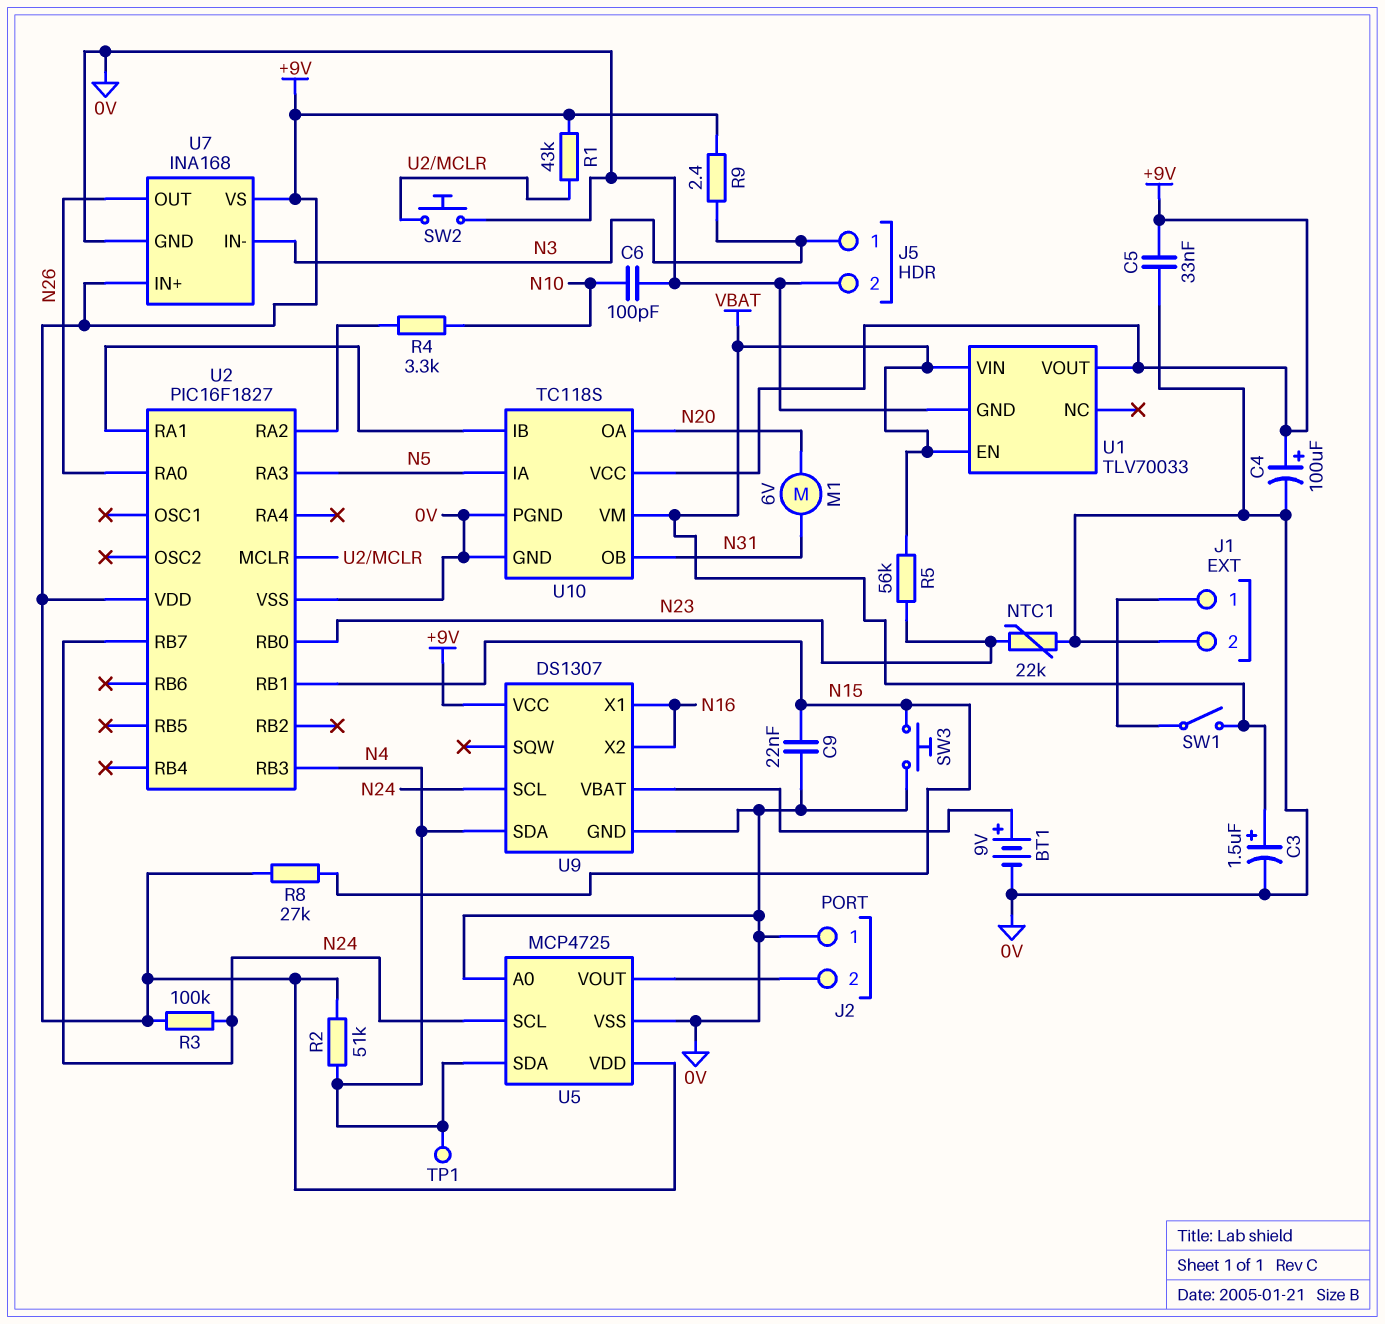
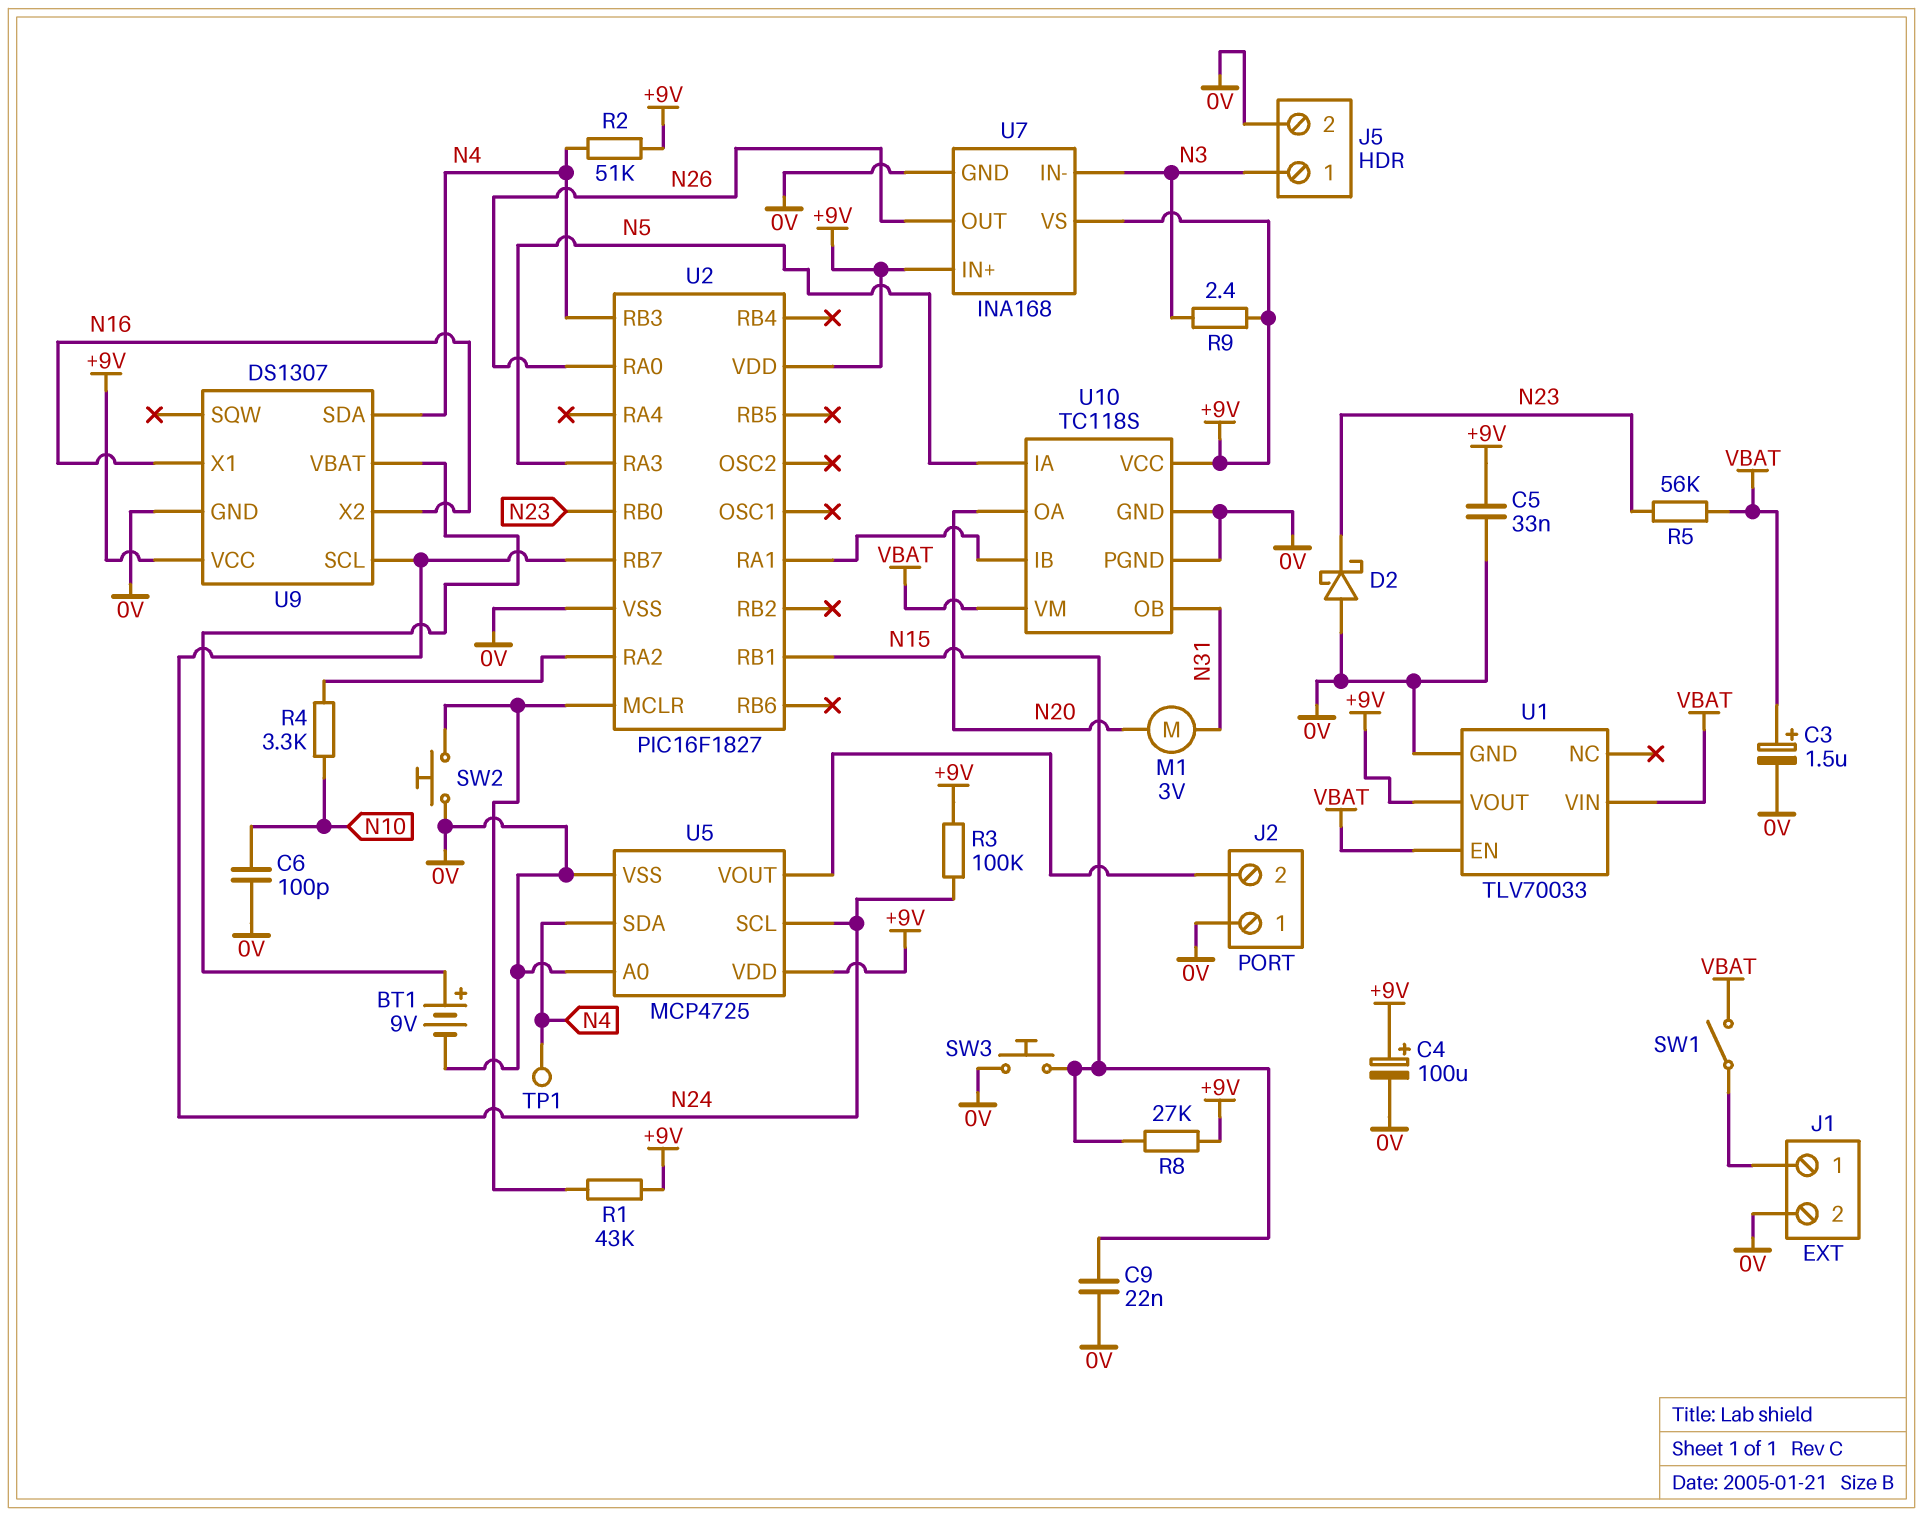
D2: none -> schottky (A 0V, K N23)
M1: motor 6V (N20, N31) -> motor 3V (N20, N31)
NTC1: 22k (0V, N23) -> none

